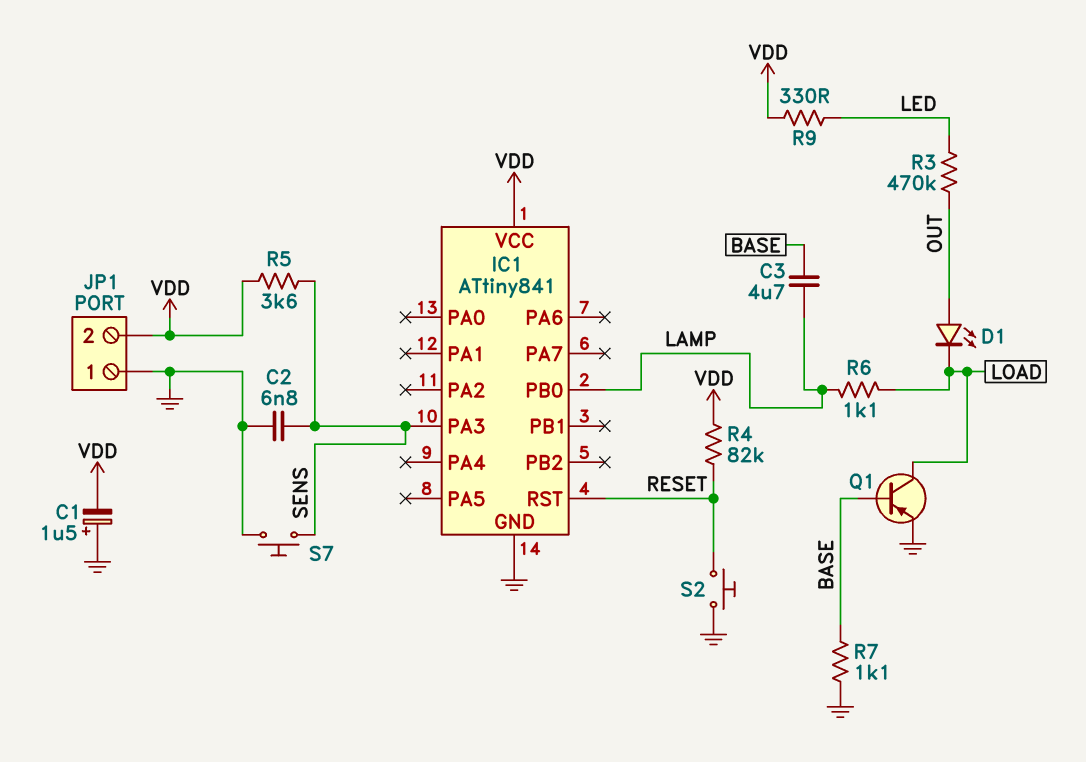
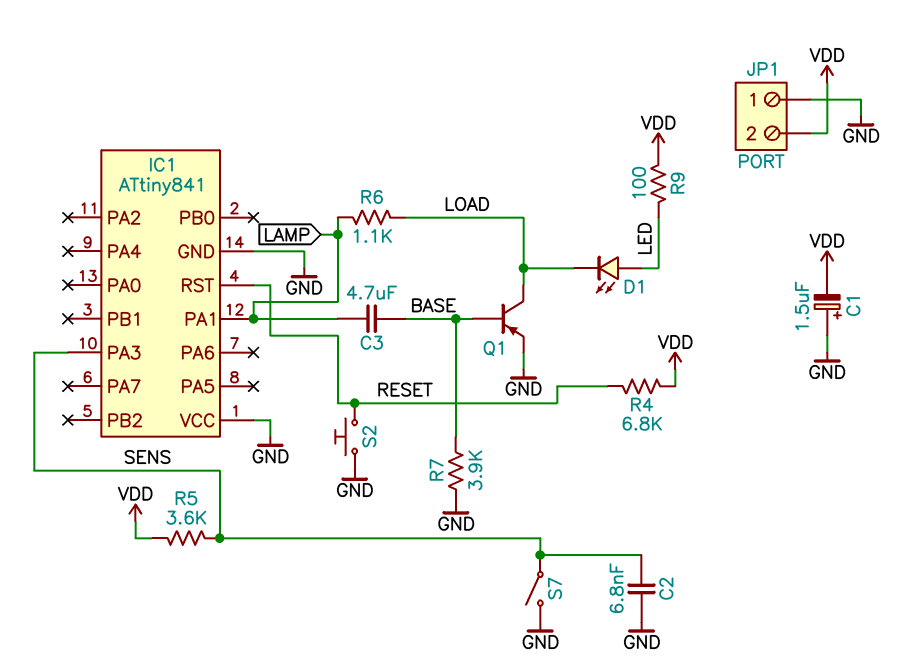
D1: LED (A OUT, K LOAD) -> LED (A LED, K LOAD)
IC1 pin PA1: none -> LAMP
IC1 pin PB0: LAMP -> none
IC1 pin VCC: VDD -> GND
R3: 470k (LED, OUT) -> none
R4: 82k (RESET, VDD) -> 6.8k (RESET, VDD)
R7: 1.1k (BASE, GND) -> 3.9k (BASE, GND)
R9: 330 (LED, VDD) -> 100 (LED, VDD)
S7: button (GND, SENS) -> switch (GND, SENS)

